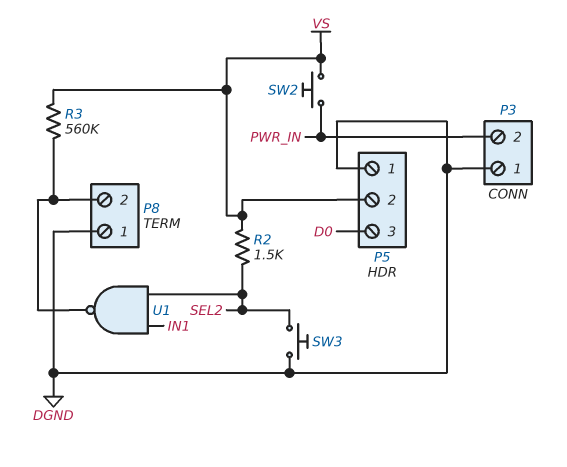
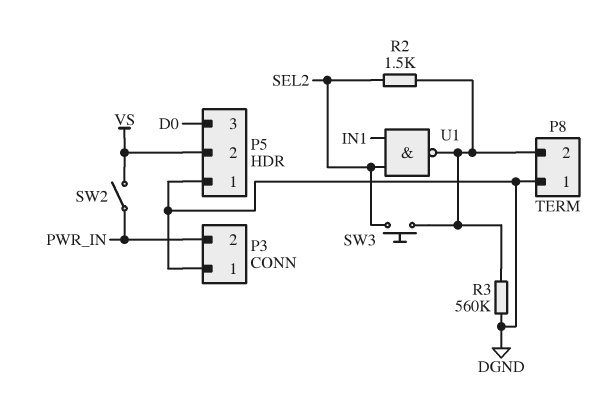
R2: 1.5k (SEL2, VS) -> 1.5k (P8/2, SEL2)
R3: 560k (P8/2, VS) -> 560k (DGND, P8/2)
SW2: button (PWR_IN, VS) -> switch (PWR_IN, VS)
SW3: button (DGND, SEL2) -> button (P8/2, SEL2)

